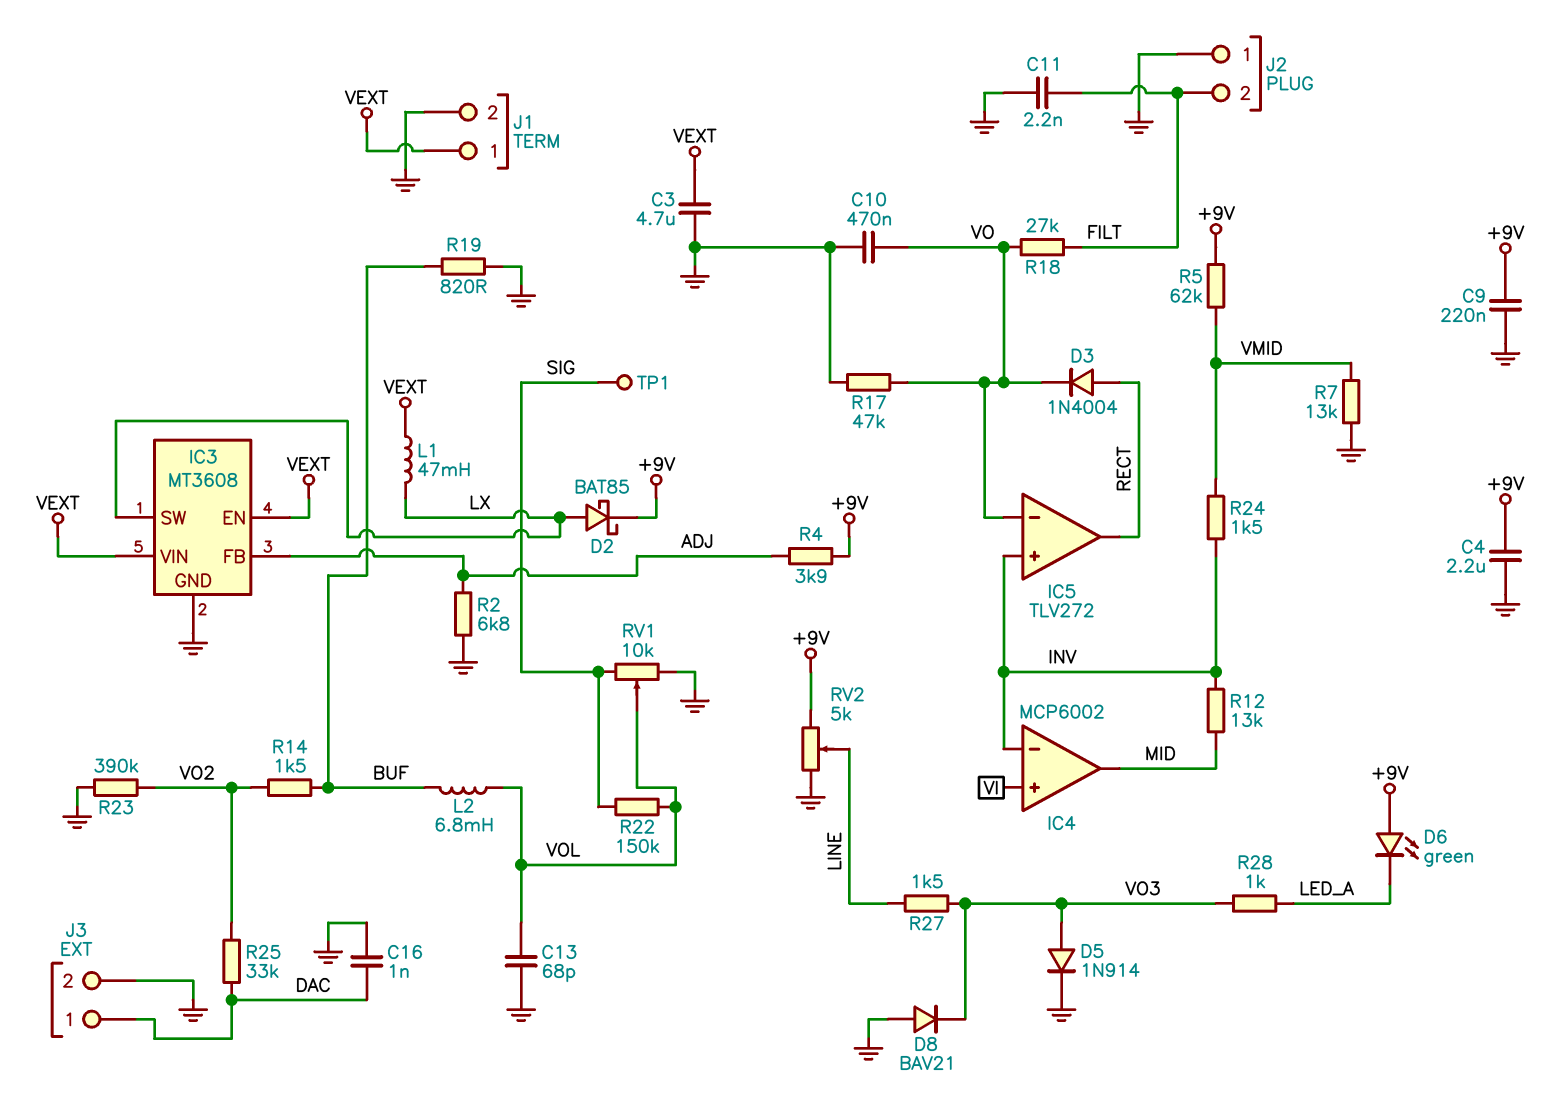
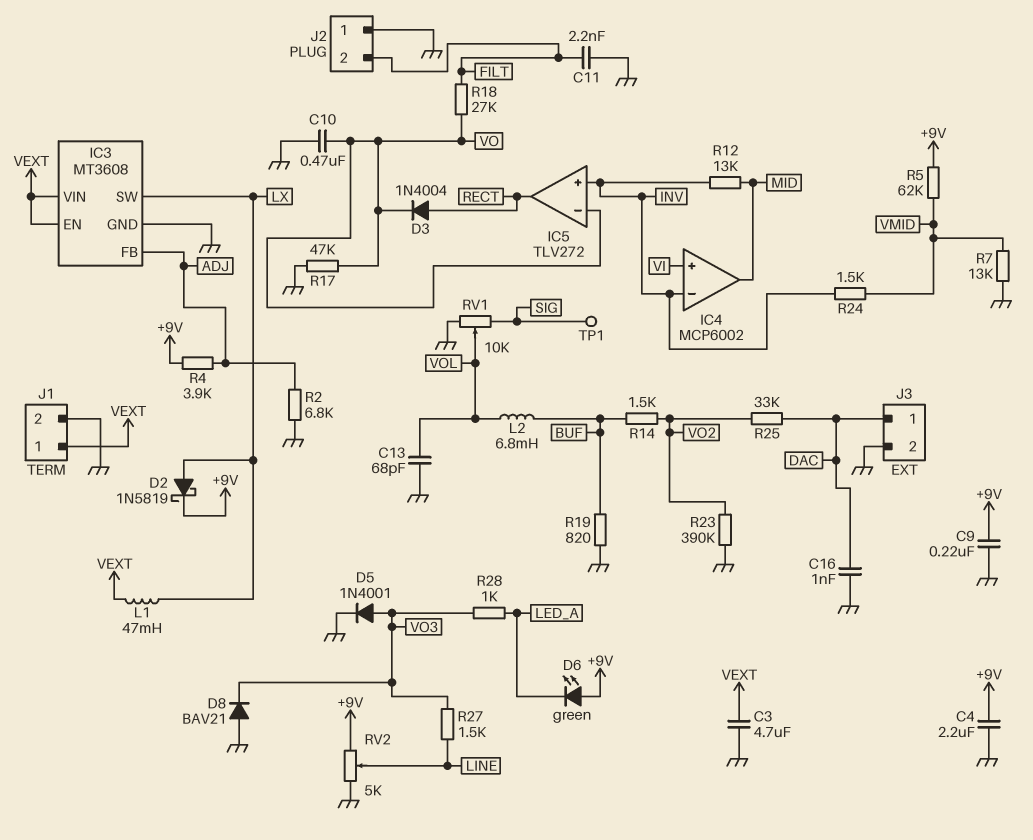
D2: schottky BAT85 (A LX, K +9V) -> schottky 1N5819 (A LX, K +9V)
D5: diode 1N914 (A VO3, K GND) -> diode 1N4001 (A VO3, K GND)
R22: 150k (SIG, VOL) -> none

